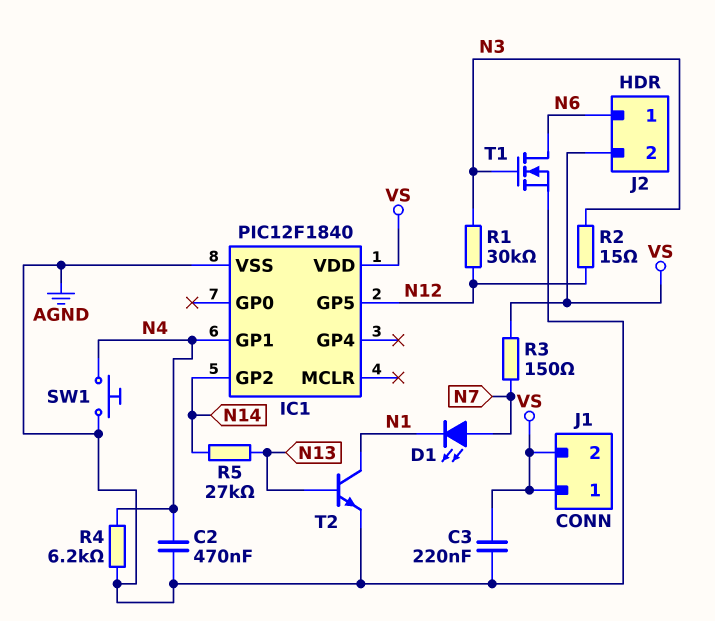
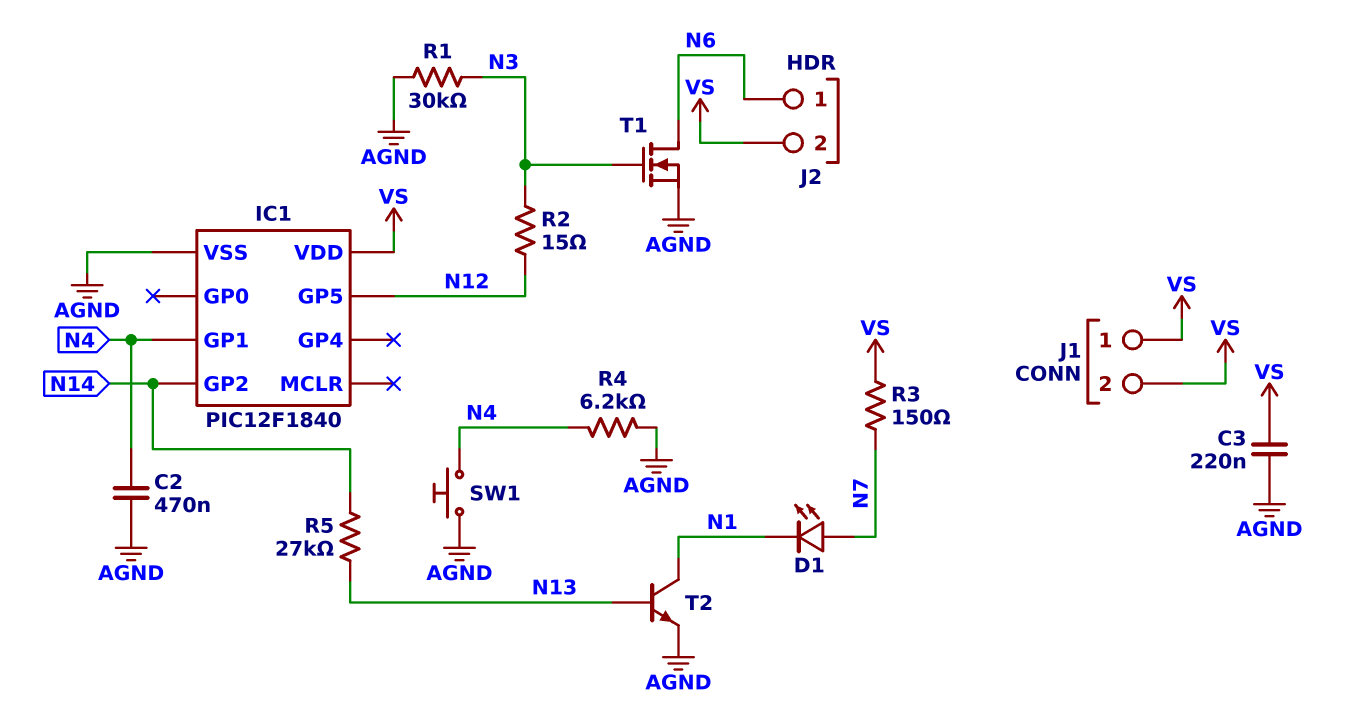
R1: 30k (N3, N12) -> 30k (AGND, N3)

